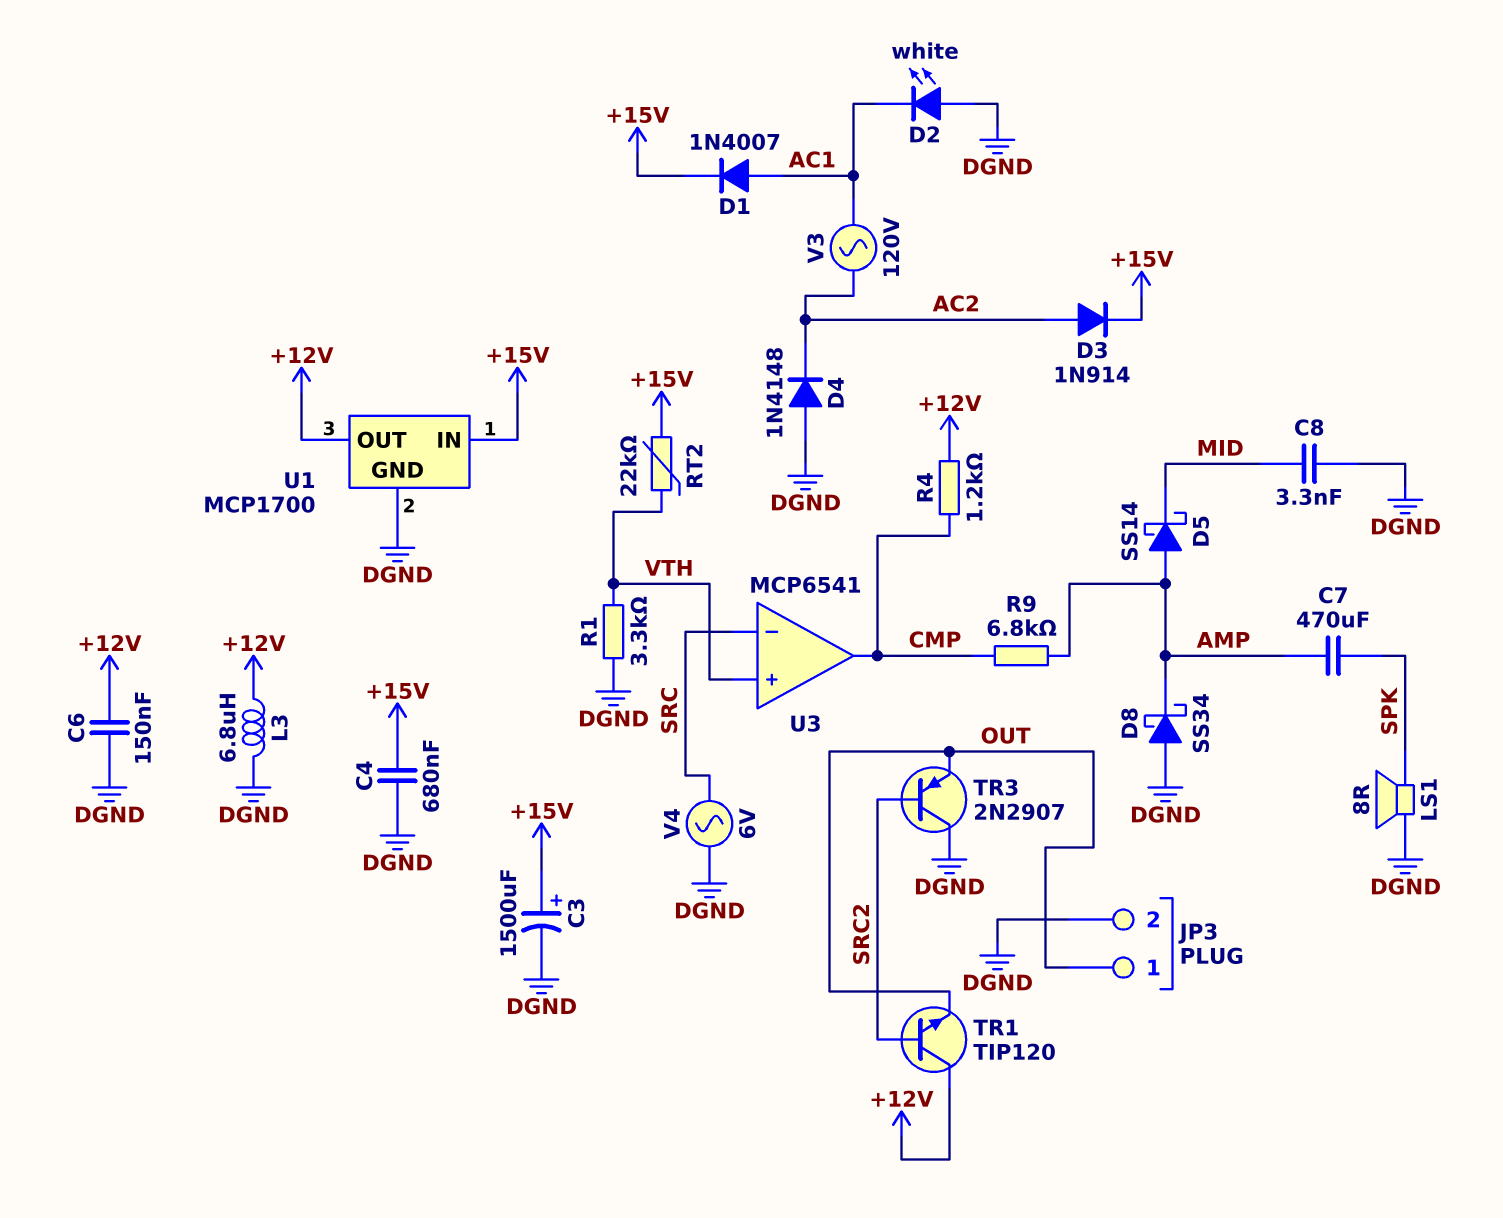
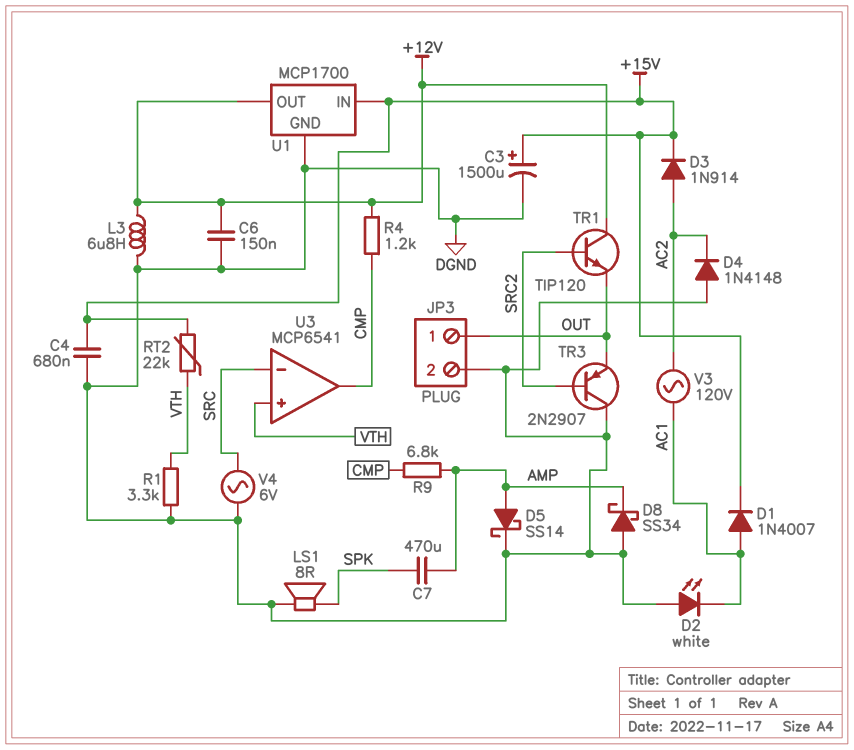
C8: 3.3nF (DGND, MID) -> none
D5: schottky SS14 (A AMP, K MID) -> schottky SS14 (A AMP, K DGND)

